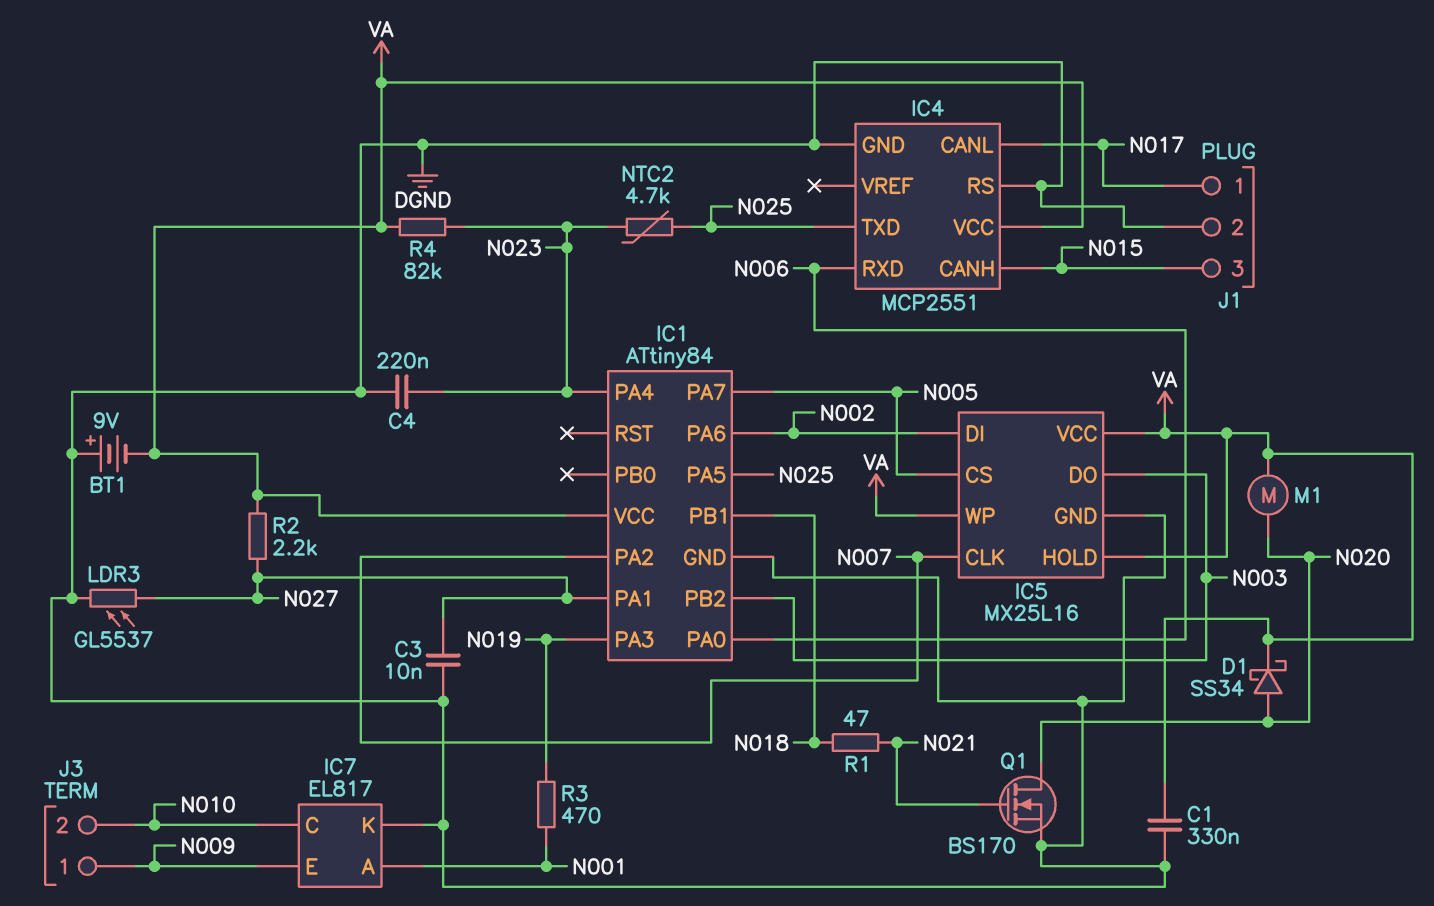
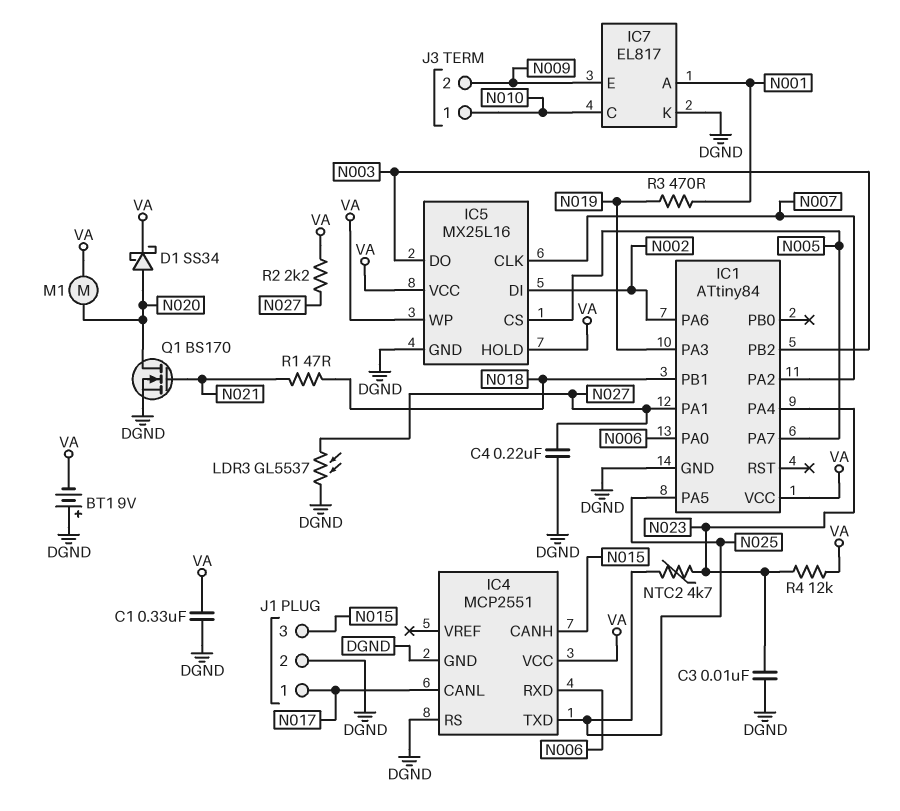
C3: 10nF (DGND, N027) -> 10nF (DGND, N023)
C4: 220nF (DGND, N023) -> 220nF (DGND, N027)
J3 pin 1: N009 -> N010
J3 pin 2: N010 -> N009
R4: 82k (N023, VA) -> 12k (N023, VA)

